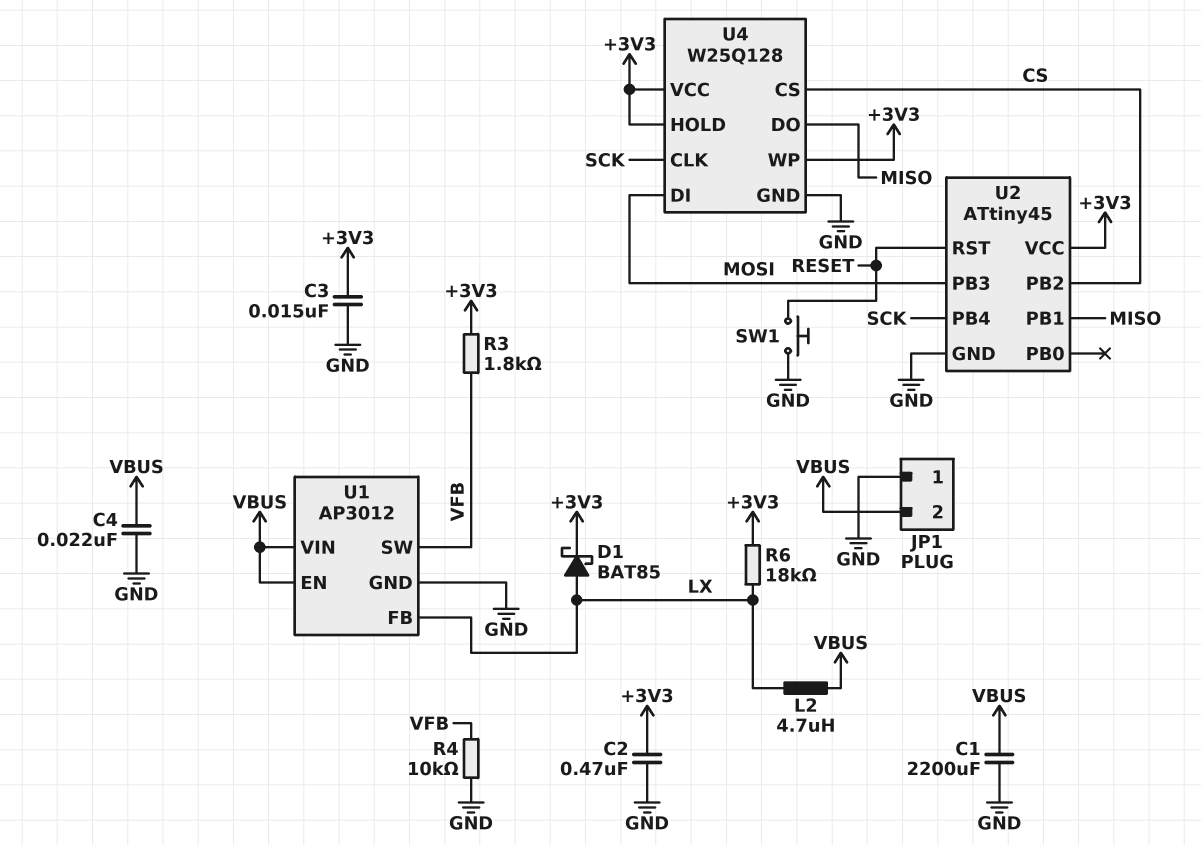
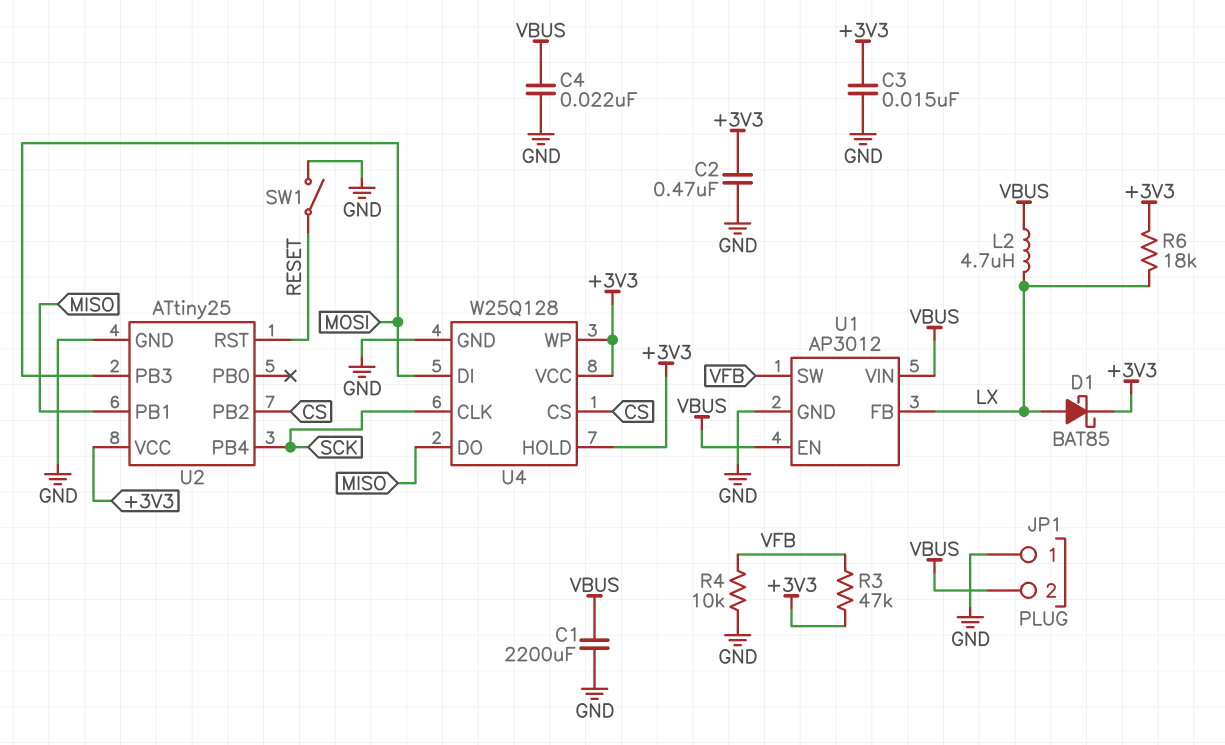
R3: 1.8k (+3V3, VFB) -> 47k (+3V3, VFB)
SW1: button (GND, RESET) -> switch (GND, RESET)
U2: ATtiny45 -> ATtiny25

